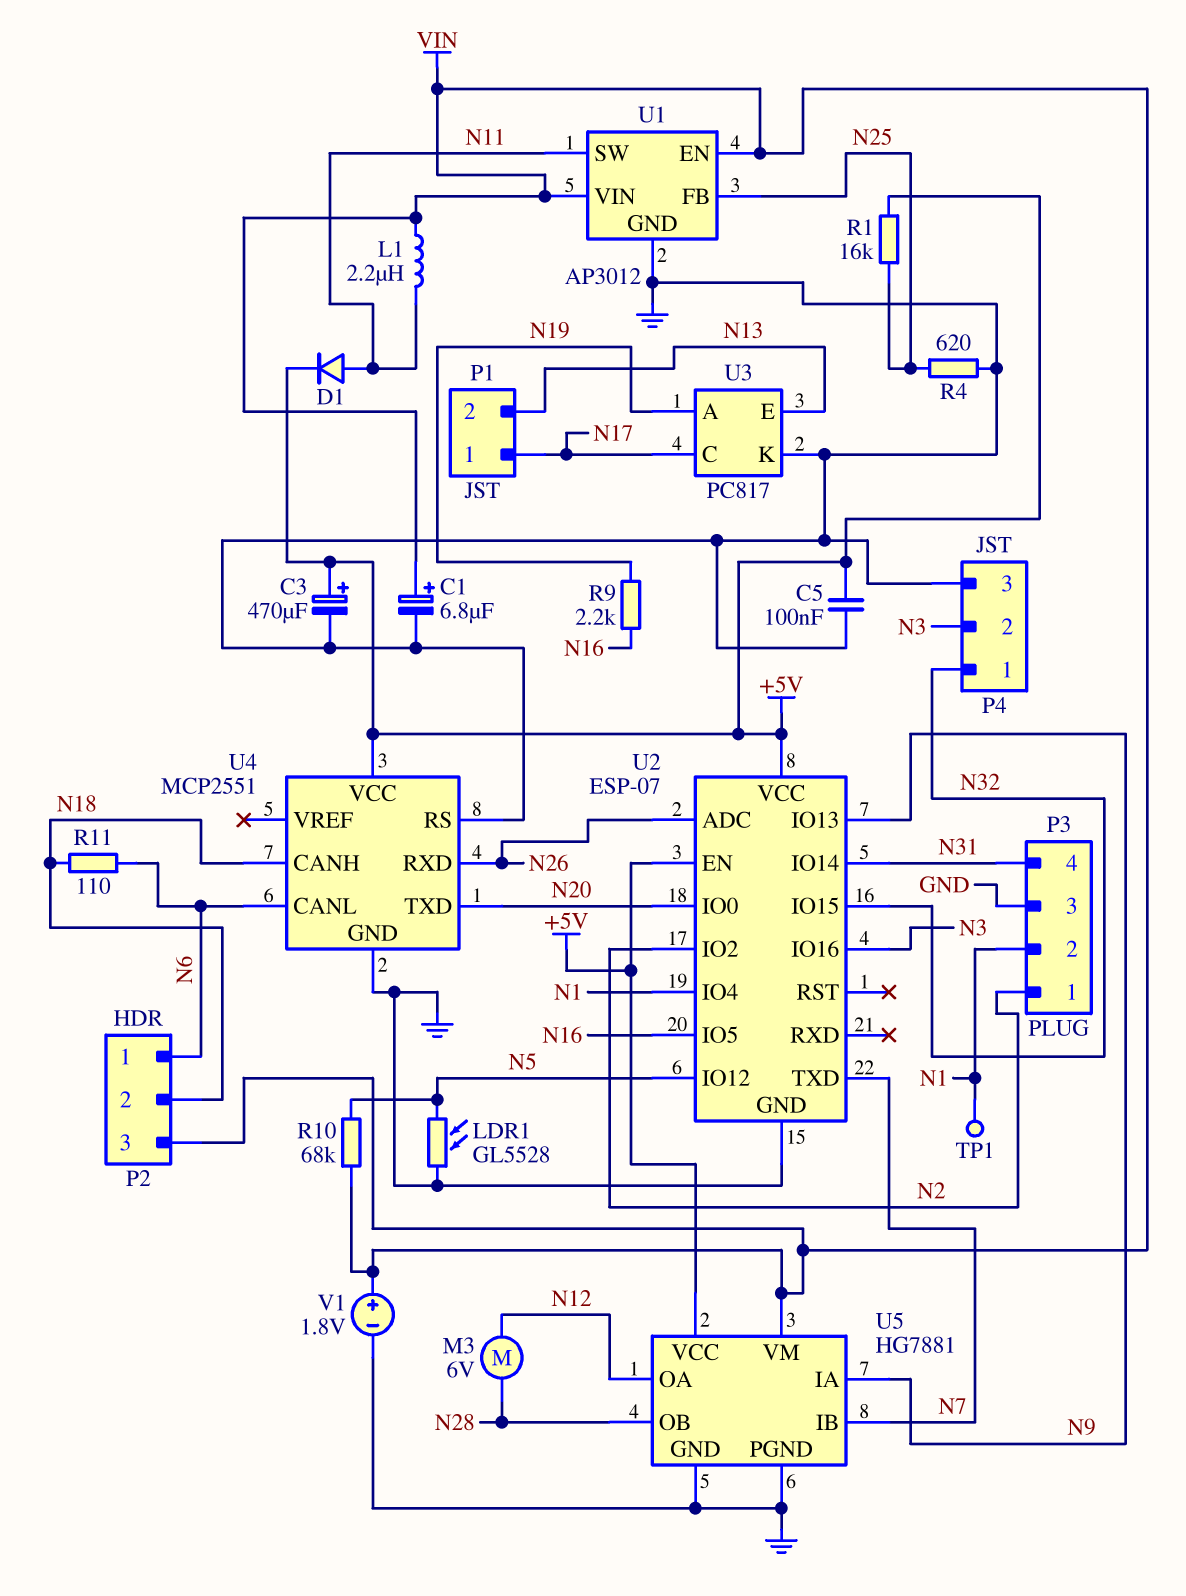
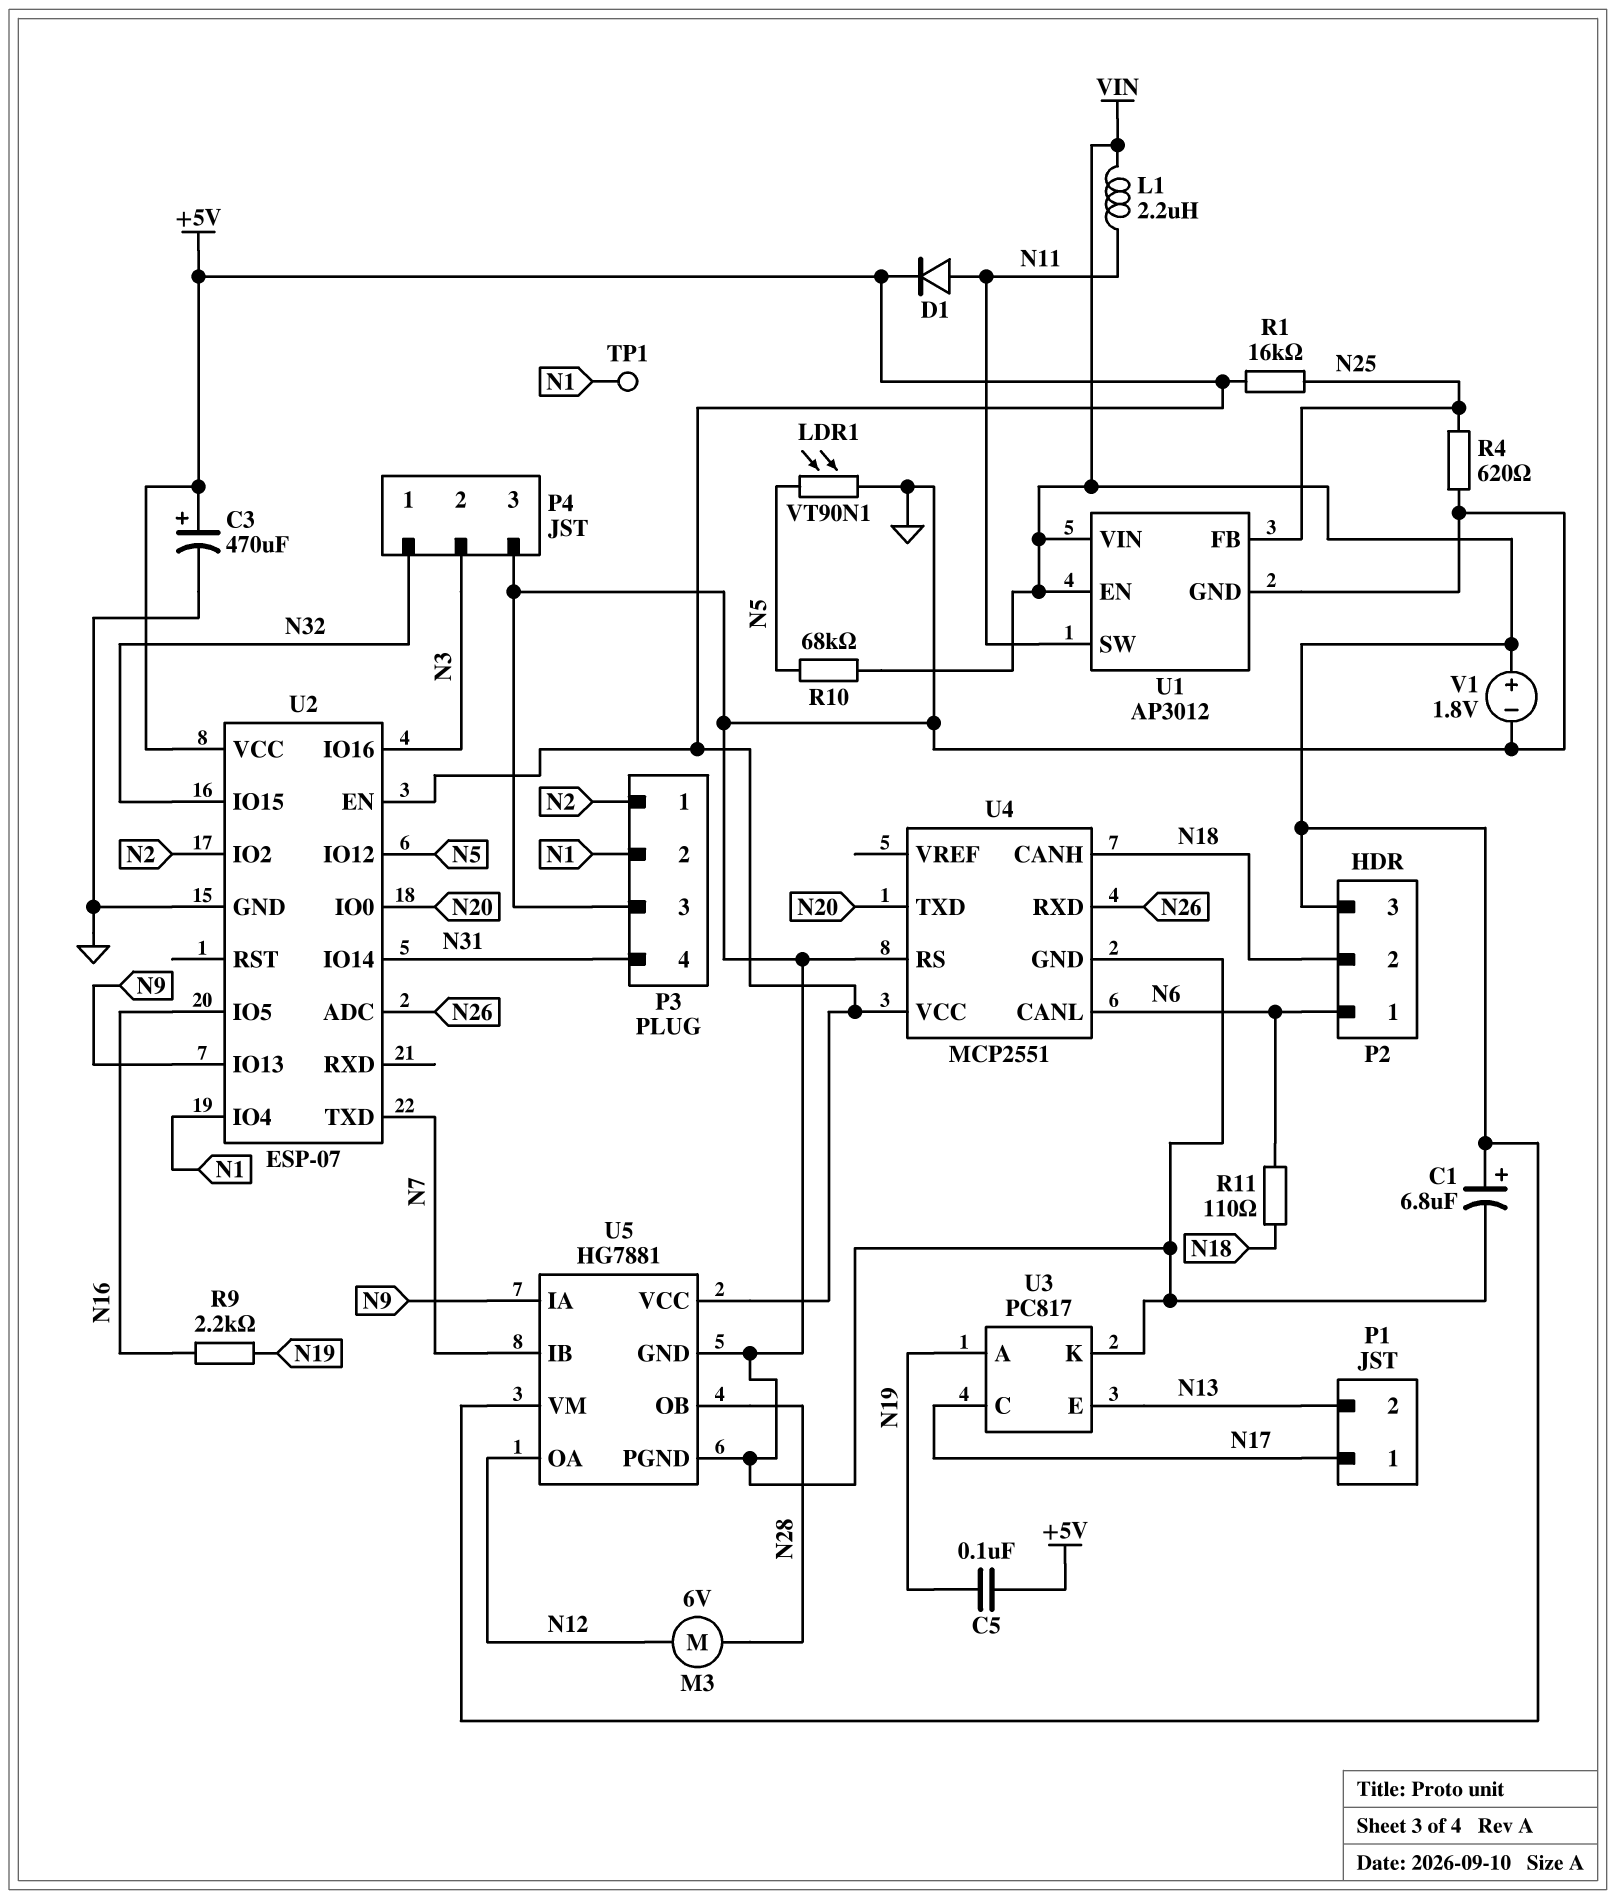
C5: 100nF (+5V, GND) -> 100nF (+5V, N19)
LDR1: GL5528 (GND, N5) -> VT90N1 (GND, N5)

